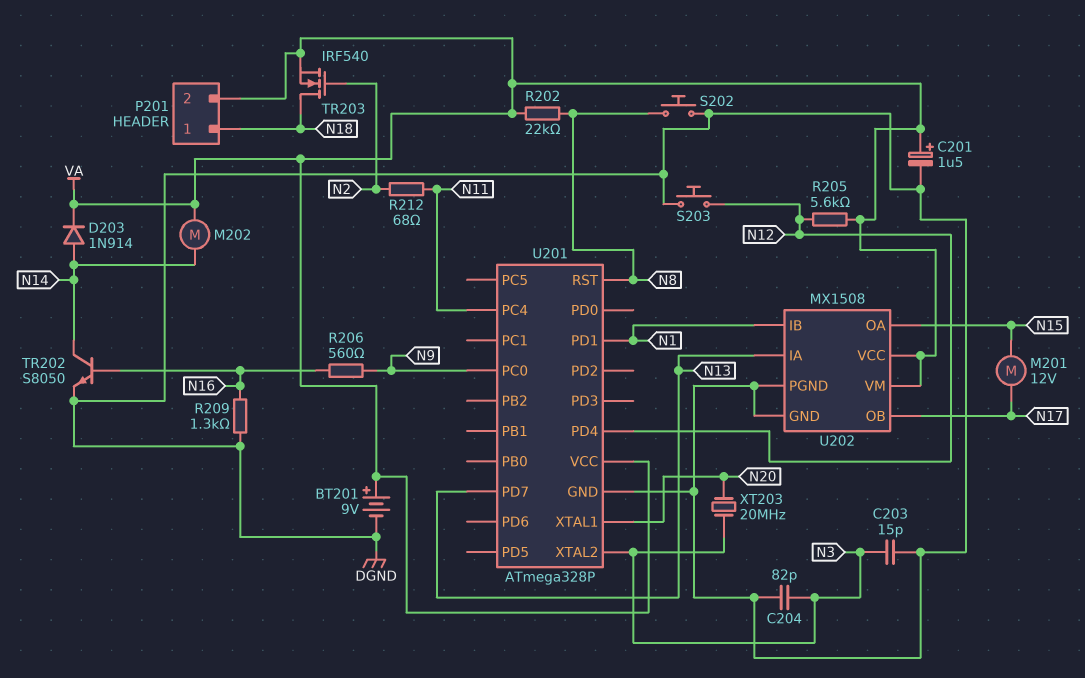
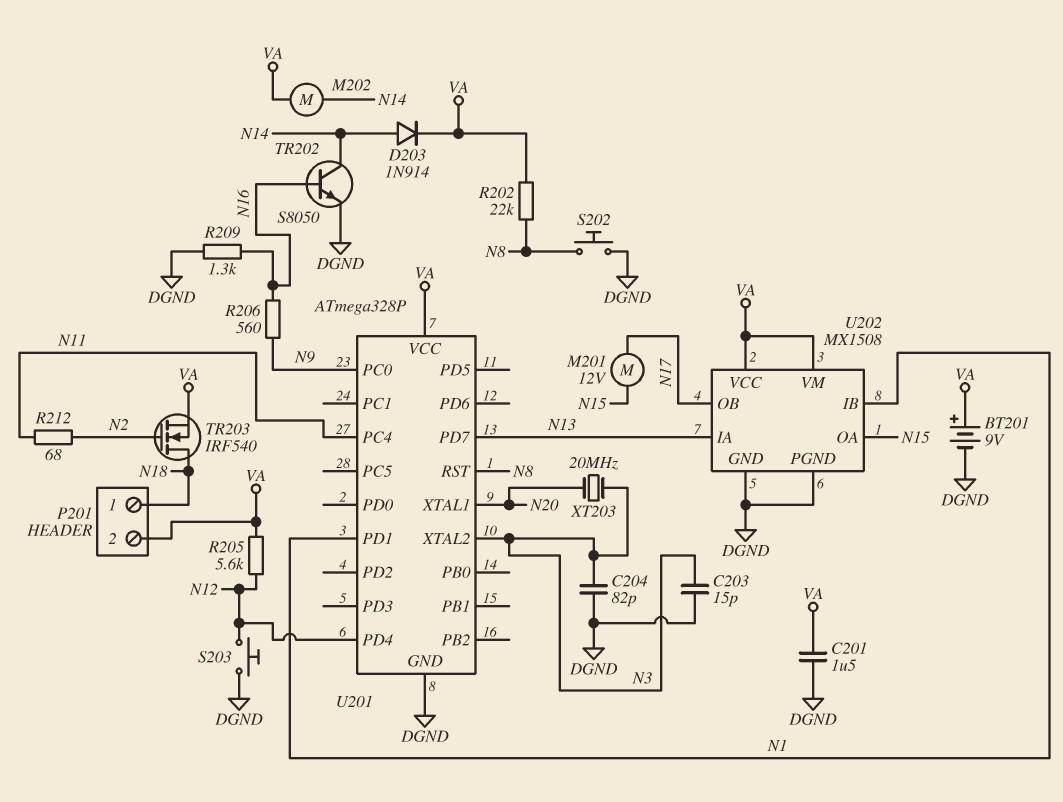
C201: 1.5uF (plus VA, minus DGND) -> 1.5uF (DGND, VA)

